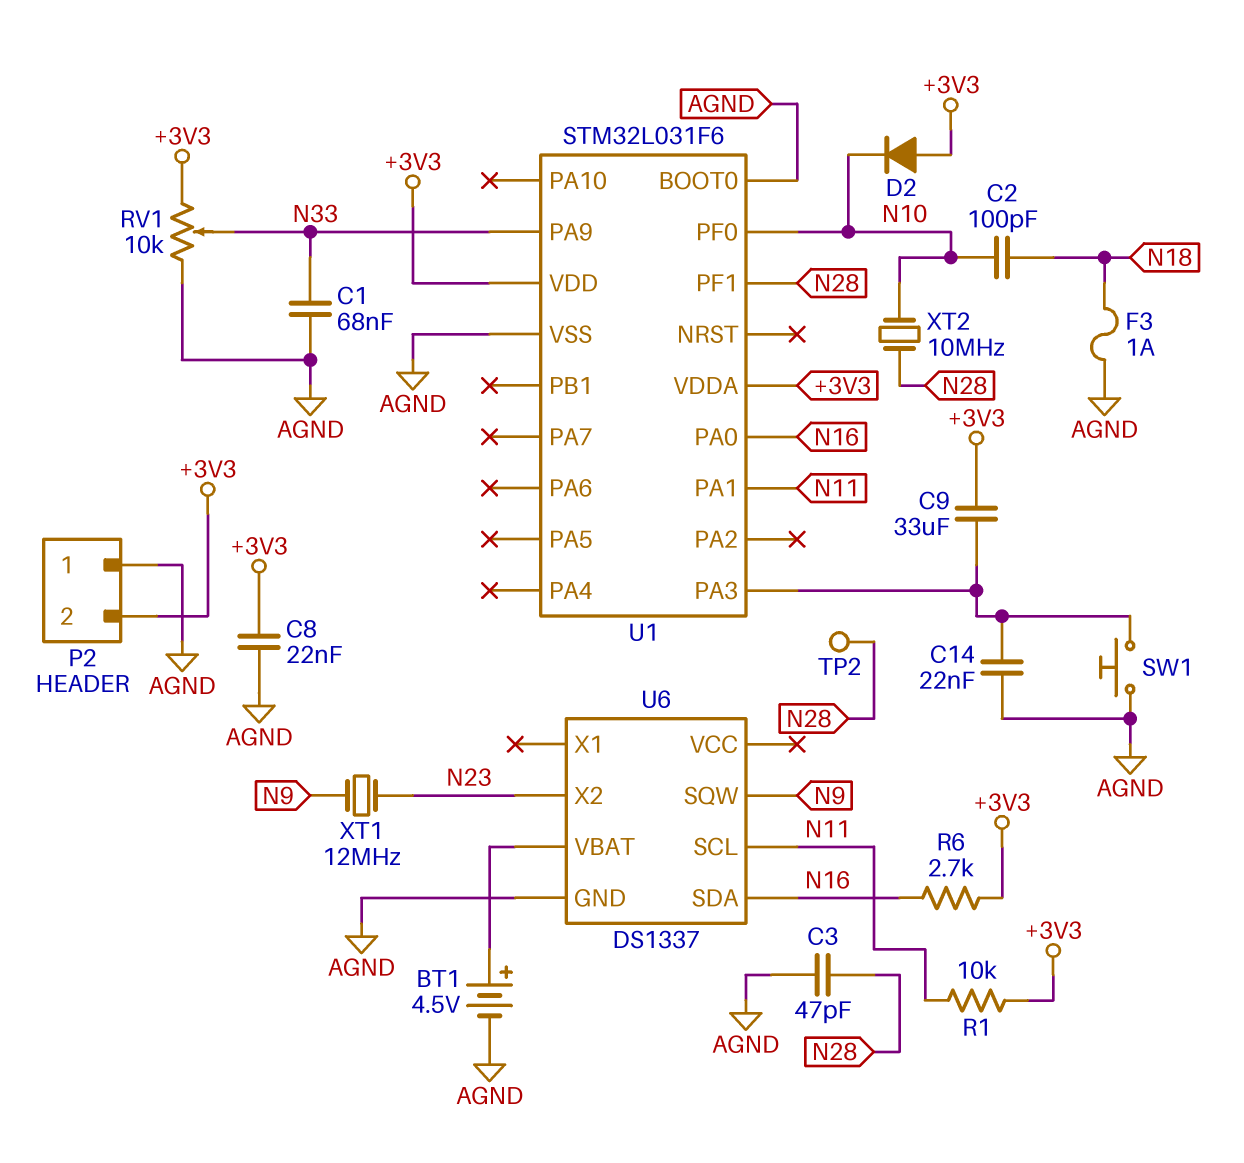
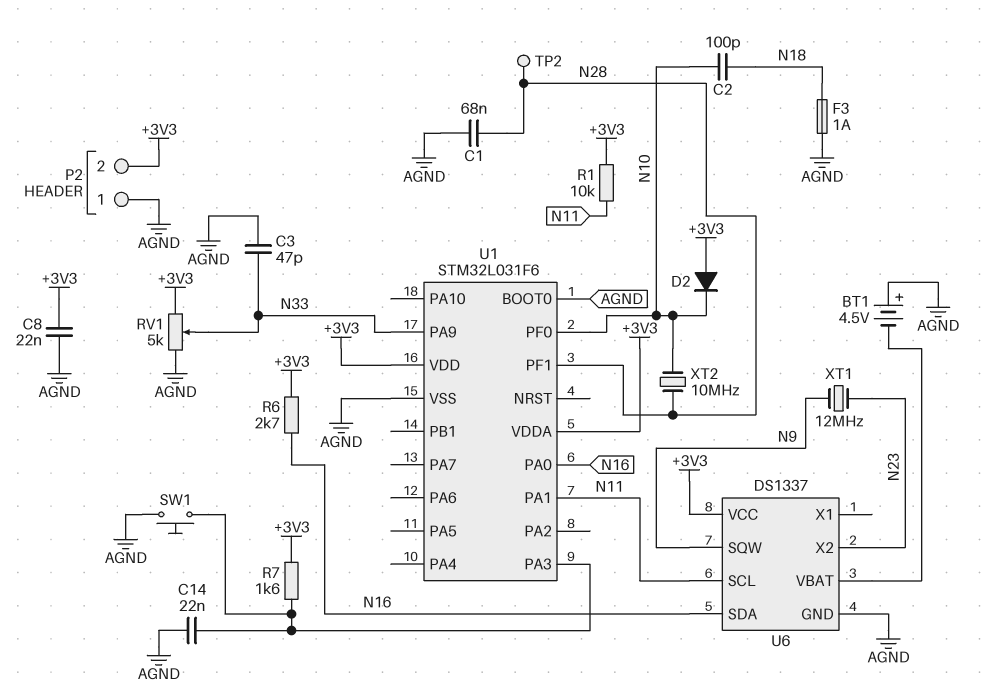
BT1: 4.5V (plus U6/VBAT, minus AGND) -> 4.5V (plus AGND, minus U6/VBAT)
C1: 68nF (AGND, N33) -> 68nF (AGND, N28)
C3: 47pF (AGND, N28) -> 47pF (AGND, N33)
C9: 33uF (+3V3, U1/PA3) -> none
R7: none -> 1.6k (+3V3, U1/PA3)
RV1: 10k (+3V3, AGND, wiper N33) -> 5k (+3V3, AGND, wiper N33)
U6 pin VCC: none -> +3V3

